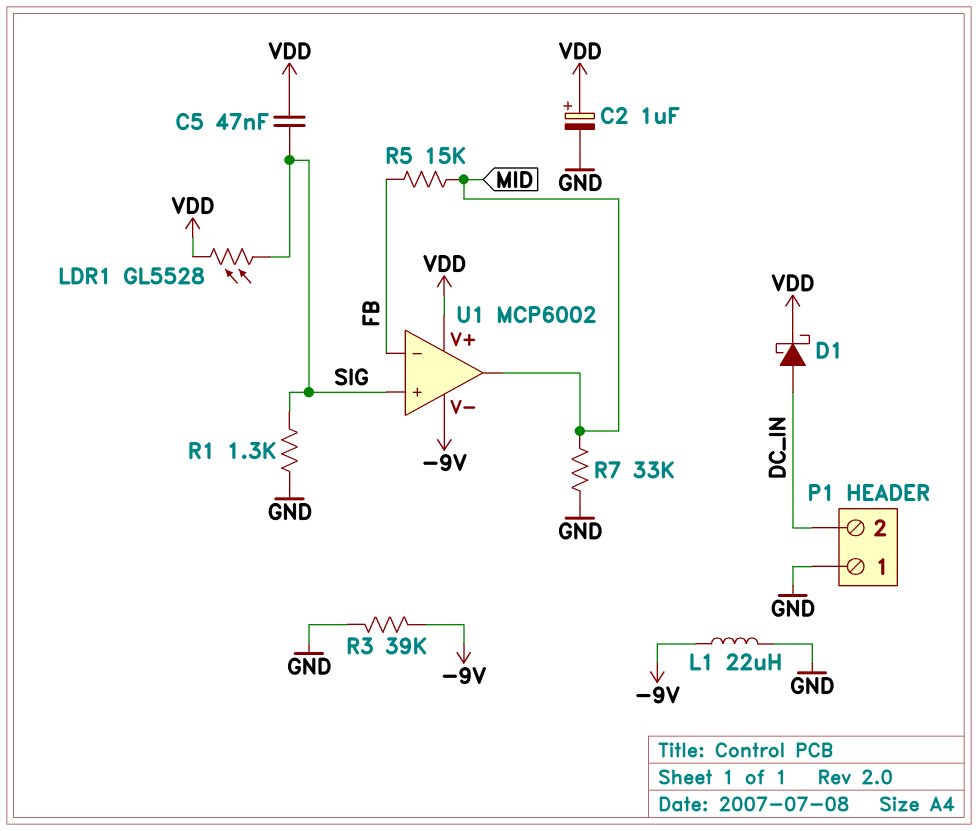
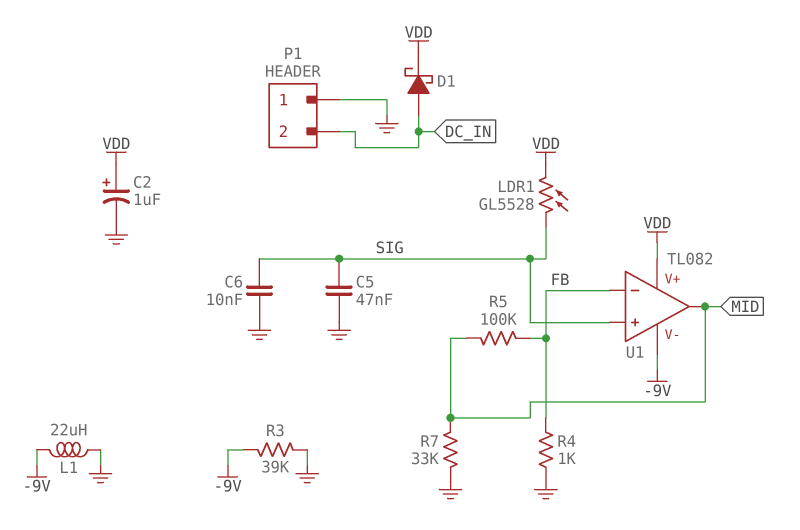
C5: 47nF (SIG, VDD) -> 47nF (GND, SIG)
C6: none -> 10nF (GND, SIG)
R1: 1.3k (GND, SIG) -> none
R4: none -> 1k (FB, GND)
R5: 15k (FB, MID) -> 100k (FB, MID)
U1: MCP6002 -> TL082

